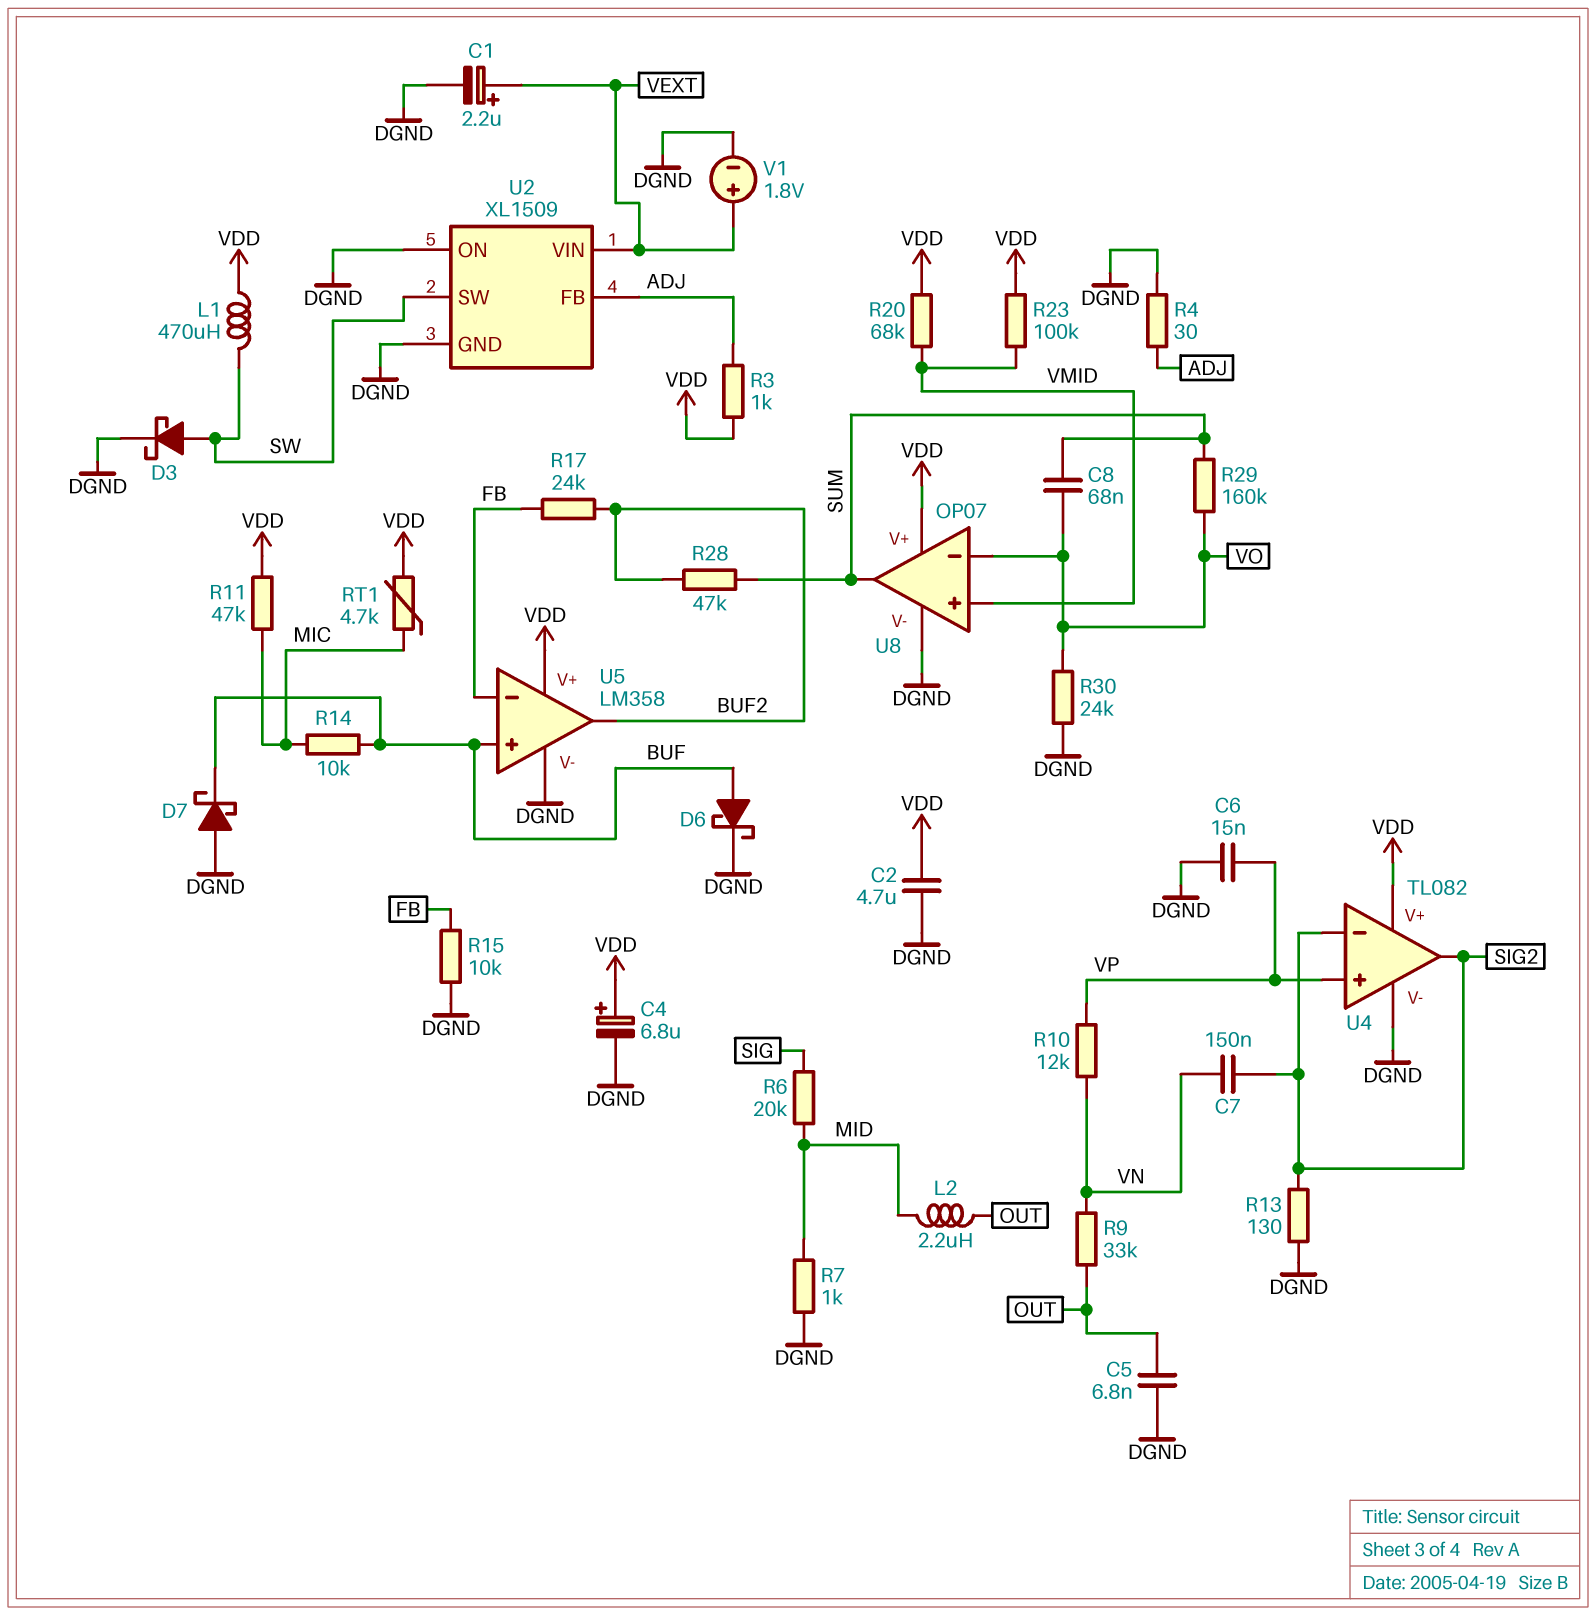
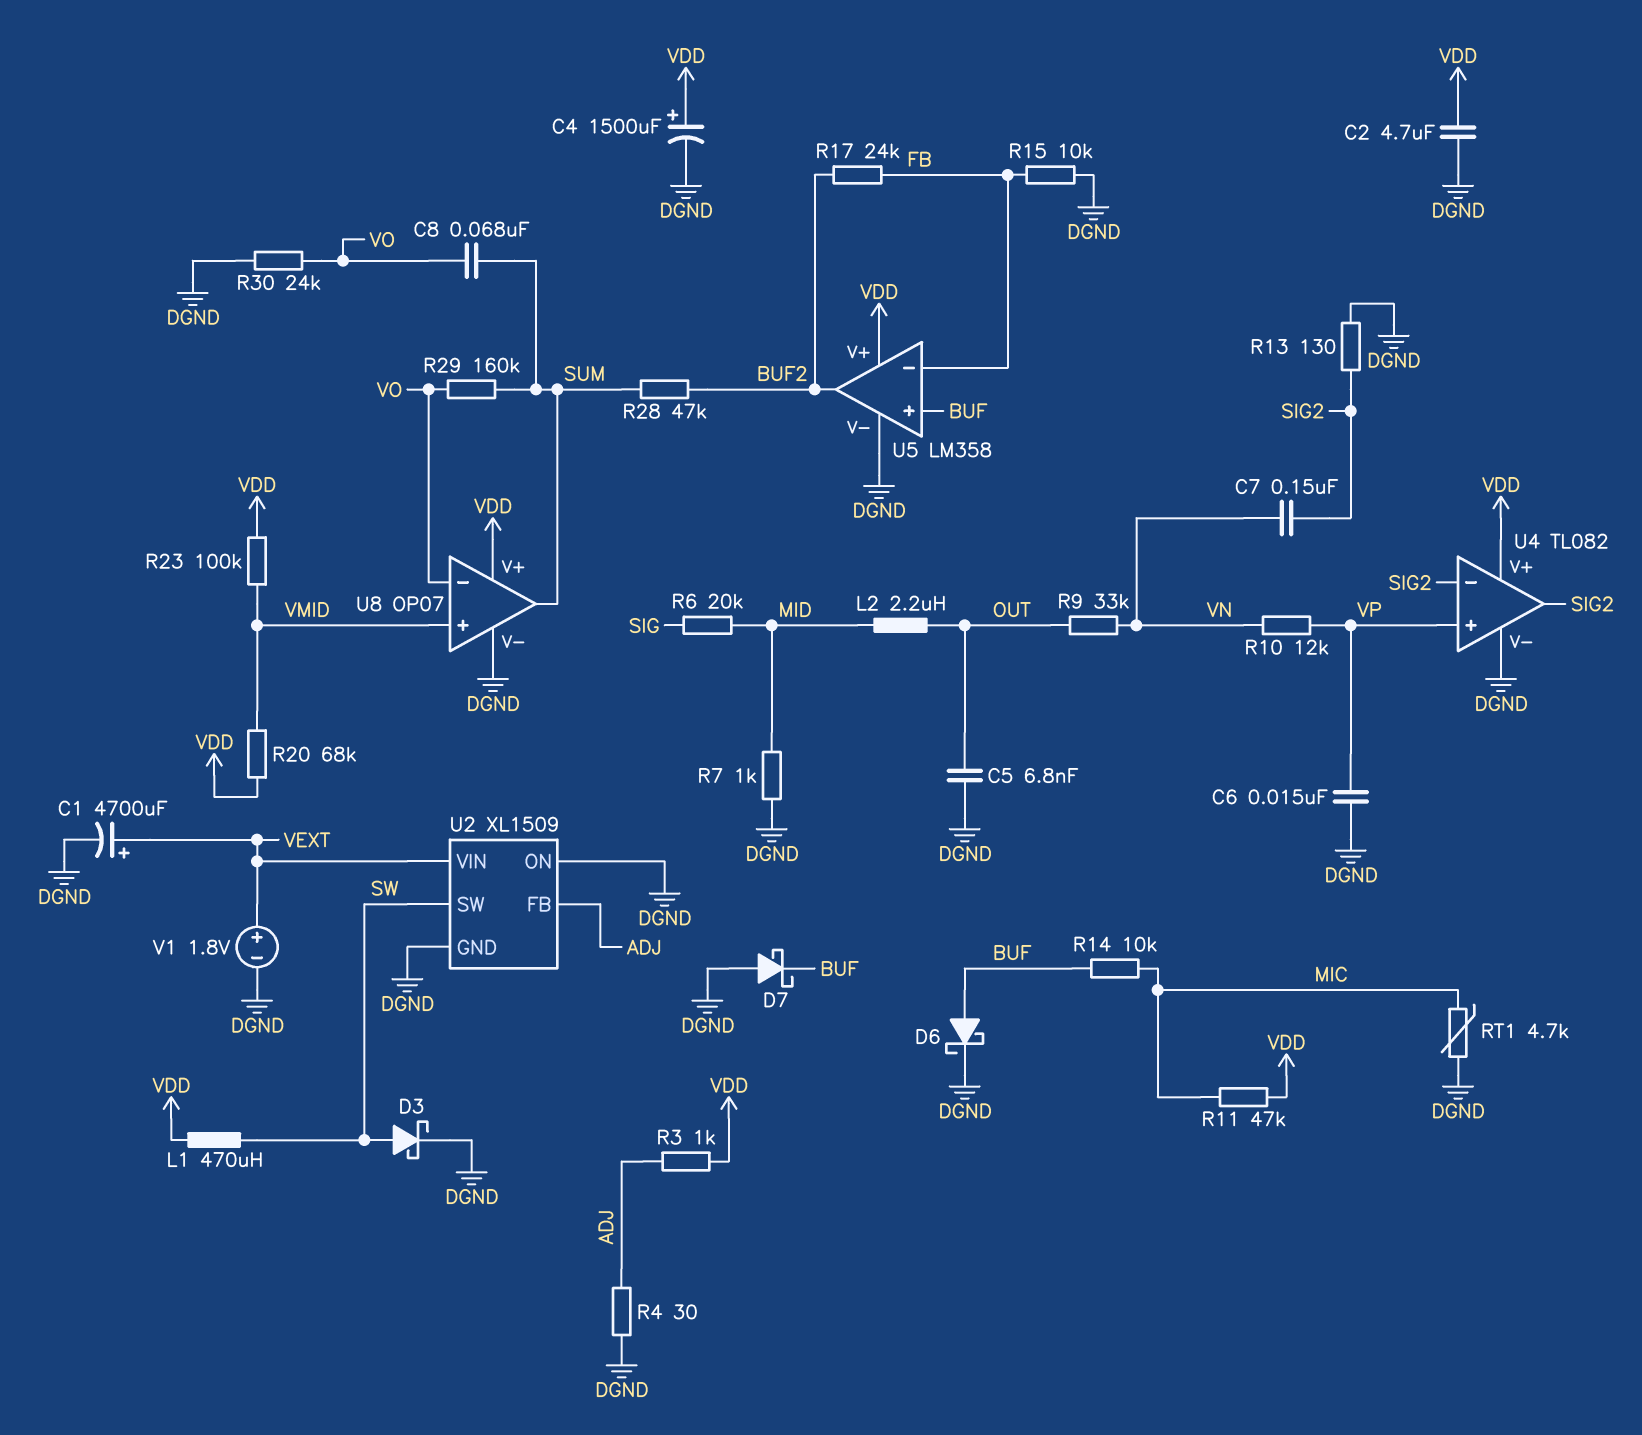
C1: 2.2uF (plus VEXT, minus DGND) -> 4700uF (plus VEXT, minus DGND)
C4: 6.8uF (plus VDD, minus DGND) -> 1500uF (plus VDD, minus DGND)
RT1: 4.7k (MIC, VDD) -> 4.7k (DGND, MIC)

